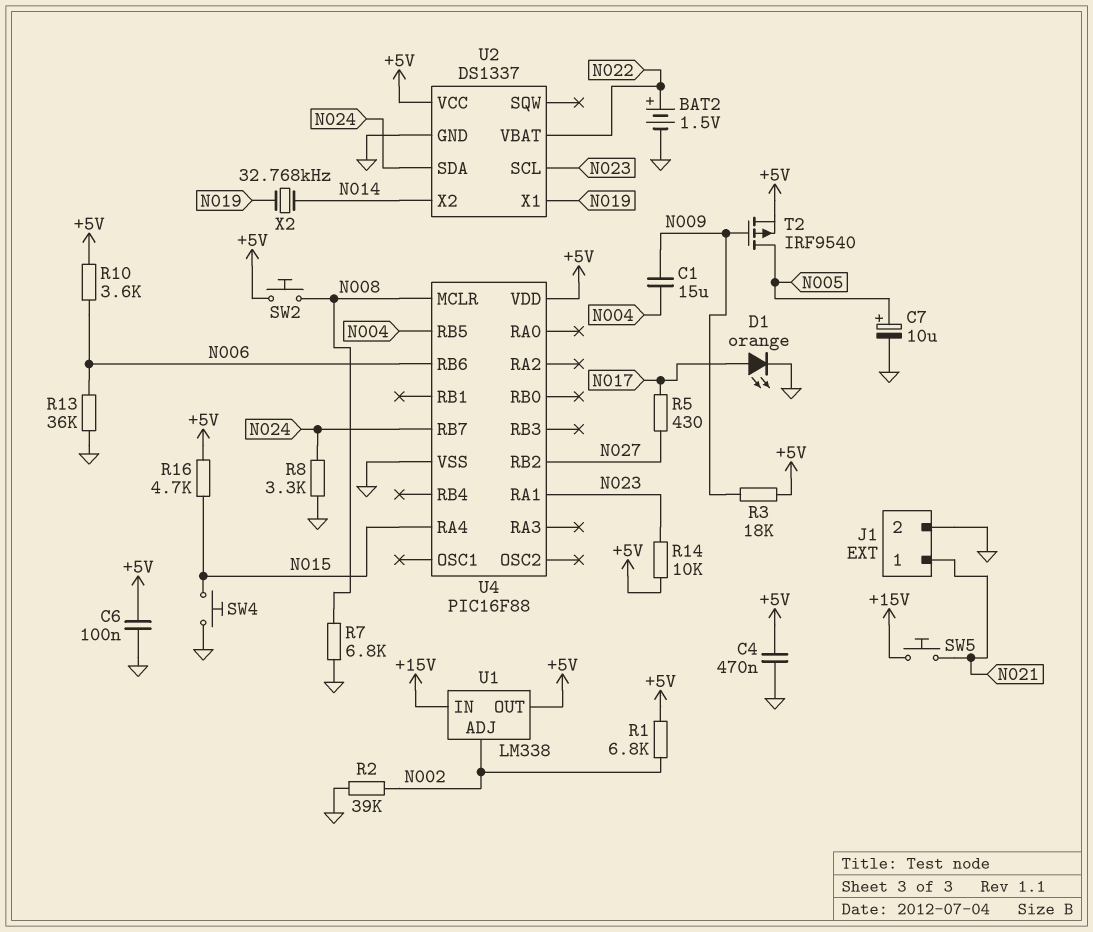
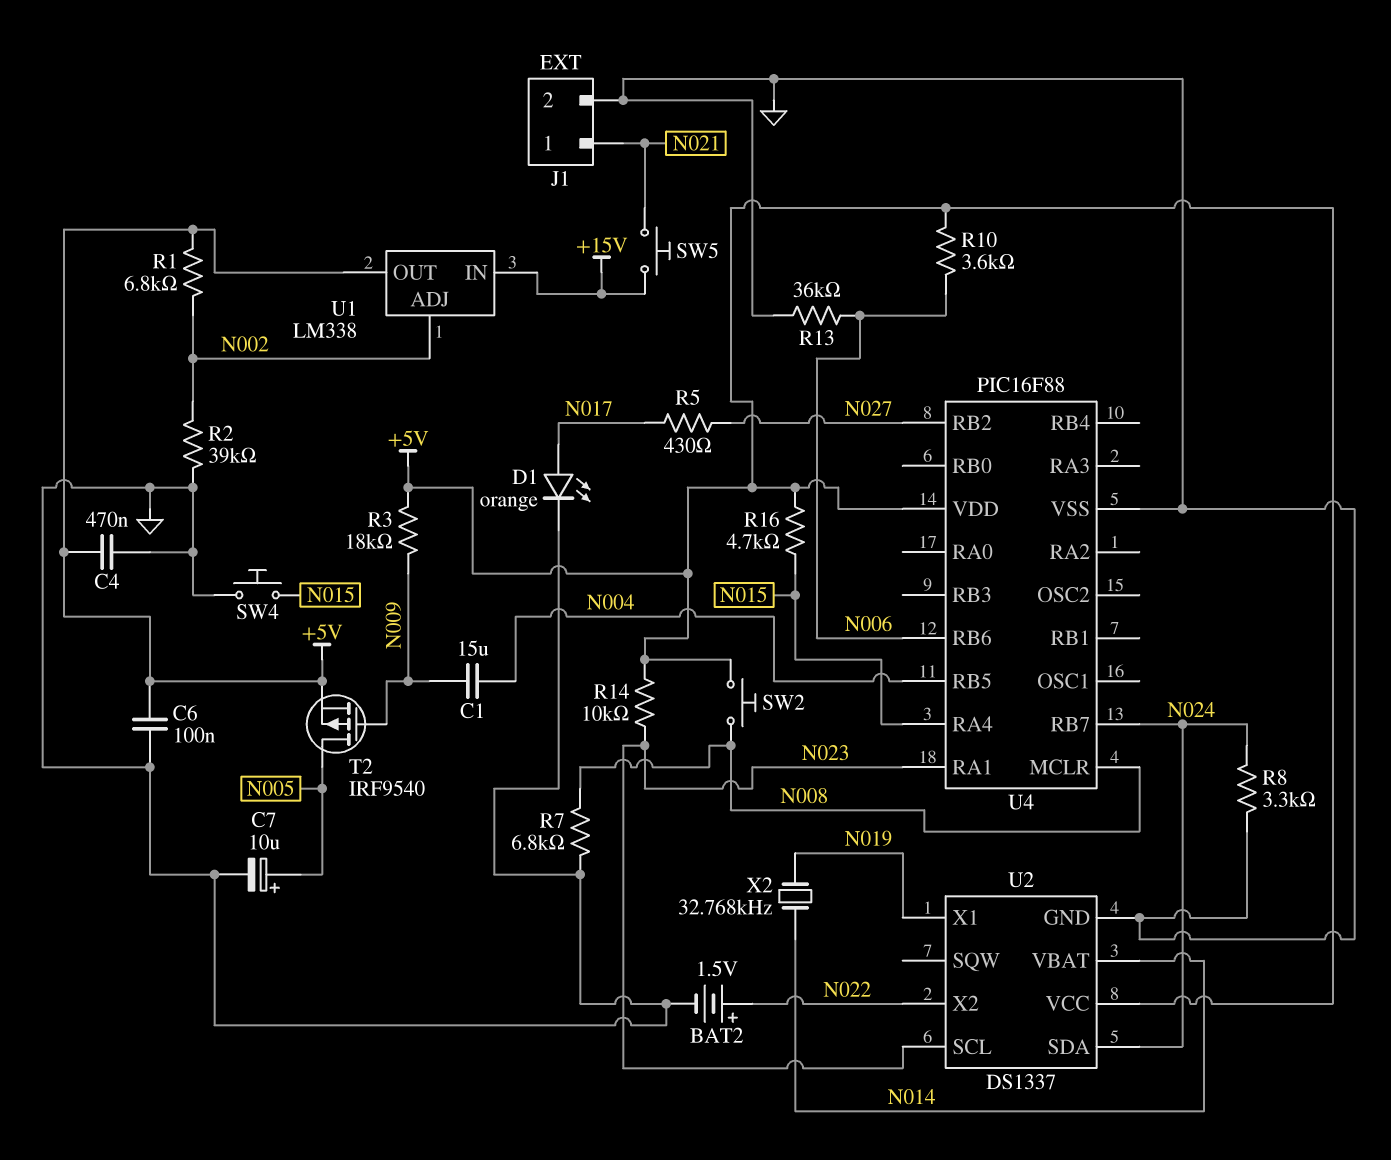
U2 pin VBAT: N022 -> N014
U2 pin X2: N014 -> N022

